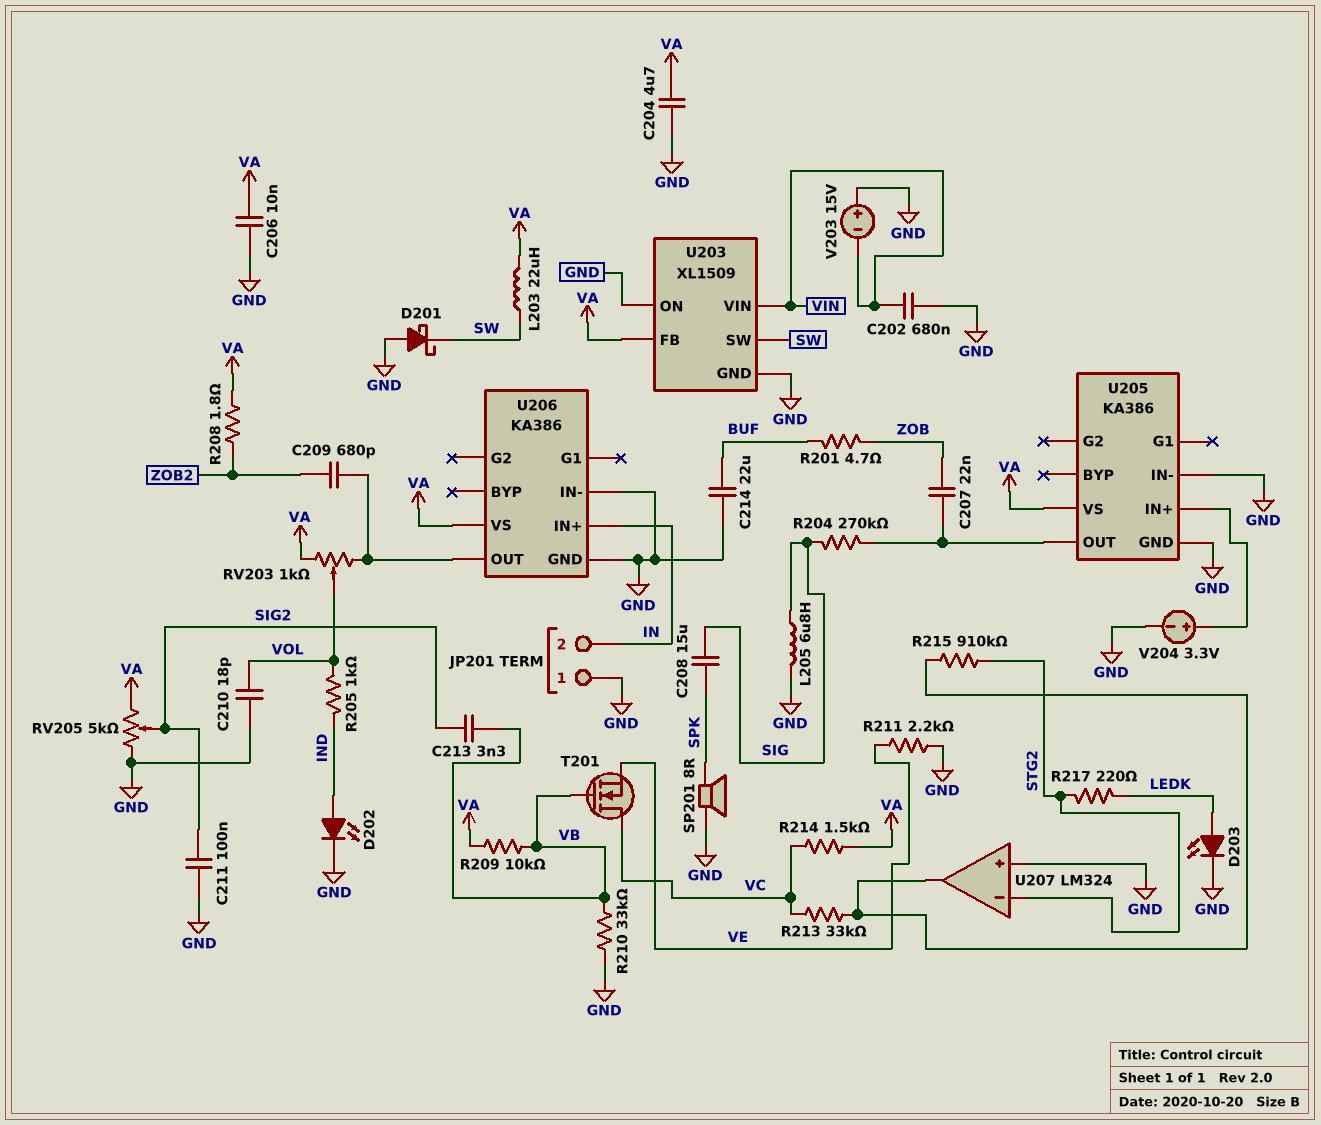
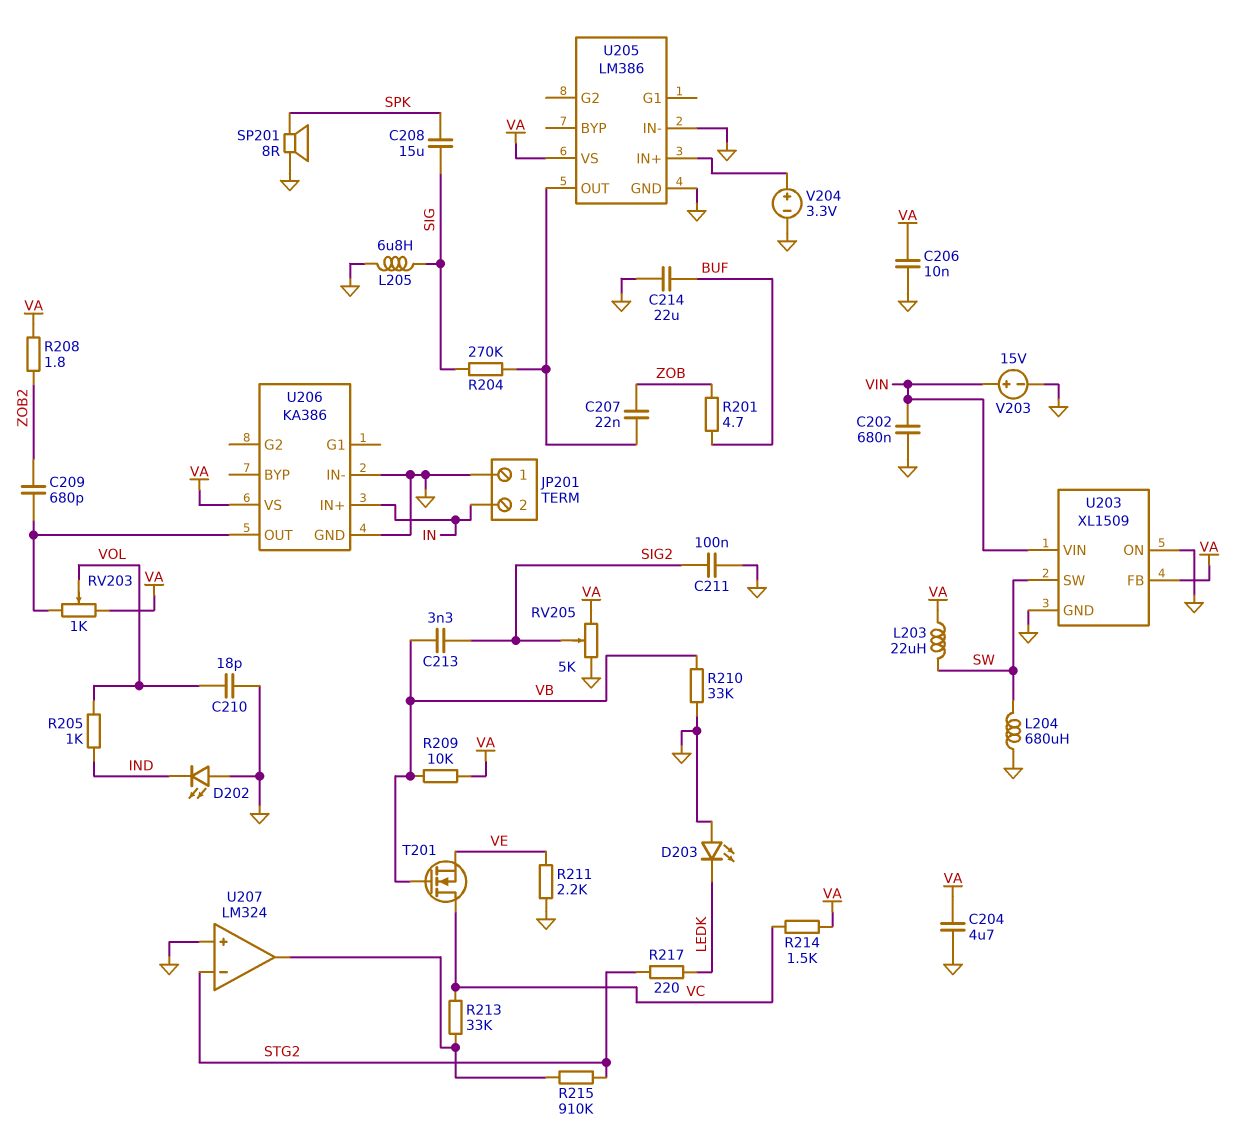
D201: schottky (A GND, K SW) -> none
D202: LED (A IND, K GND) -> LED (A GND, K IND)
D203: LED (A LEDK, K GND) -> LED (A GND, K LEDK)
L204: none -> 680uH (GND, SW)
U205: KA386 -> LM386
V203: 15V (plus GND, minus VIN) -> 15V (plus VIN, minus GND)

